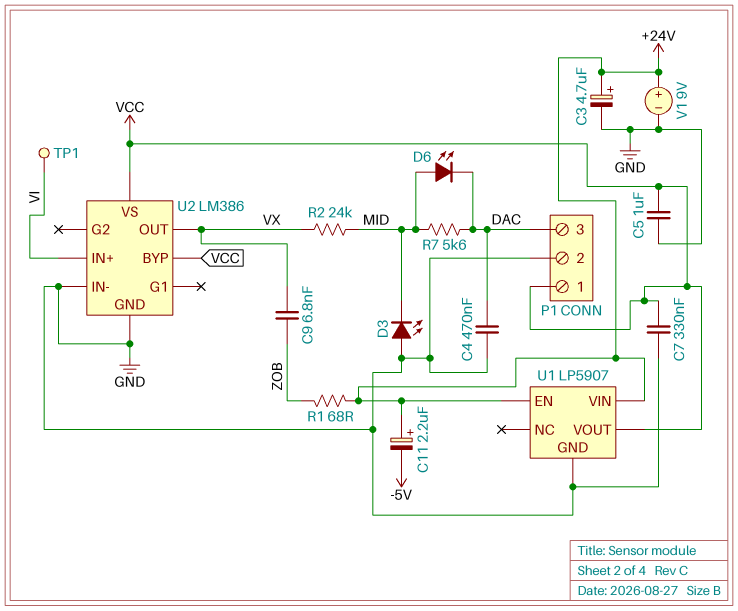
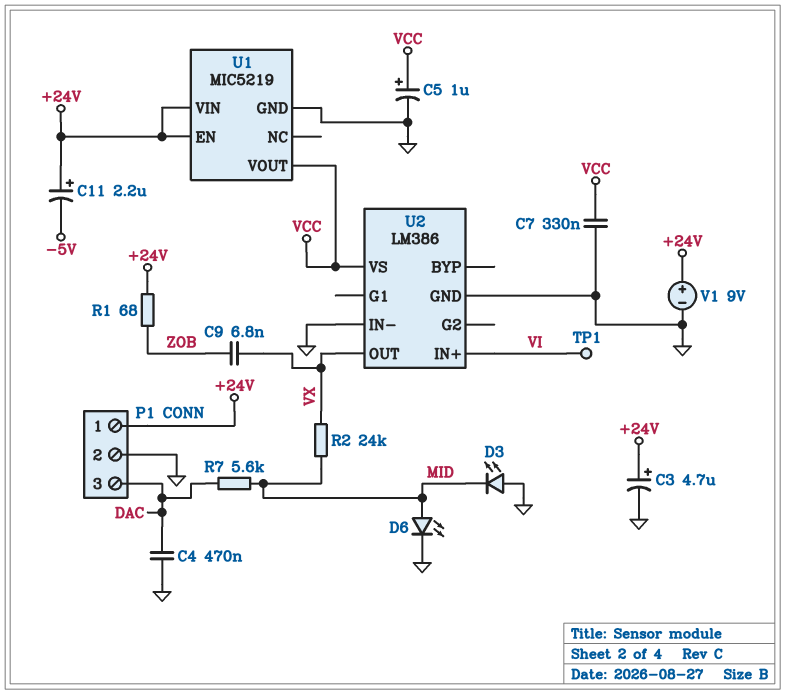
C5: 1uF (GND, VCC) -> 1uF (plus VCC, minus GND)
D6: LED (A MID, K DAC) -> LED (A MID, K GND)
P1 pin 1: VCC -> +24V
U1: LP5907 -> MIC5219
U2 pin BYP: VCC -> none

